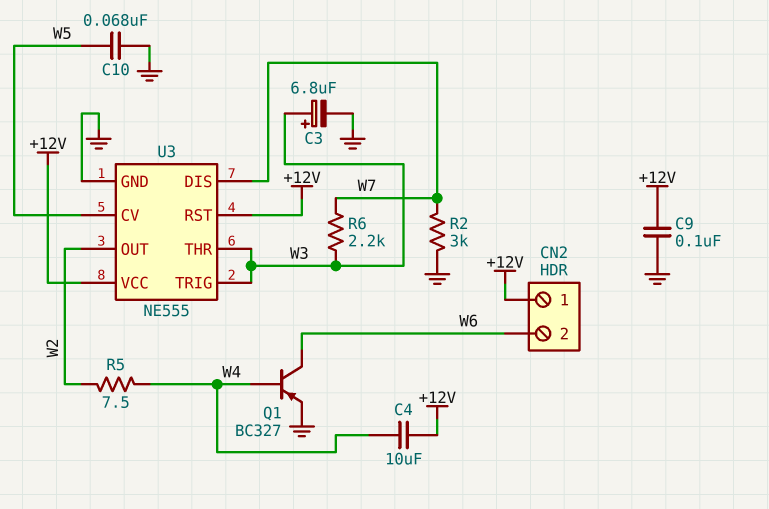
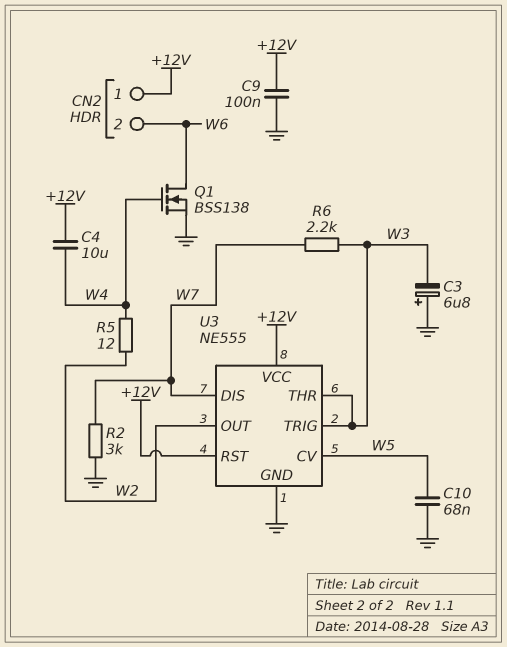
C3: 6.8uF (plus W3, minus GND) -> 6.8uF (plus GND, minus W3)
Q1: PNP BC327 (B W4, C W6, E GND) -> NMOS BSS138 (G W4, D W6, S GND)
R5: 7.5 (W2, W4) -> 12 (W2, W4)

